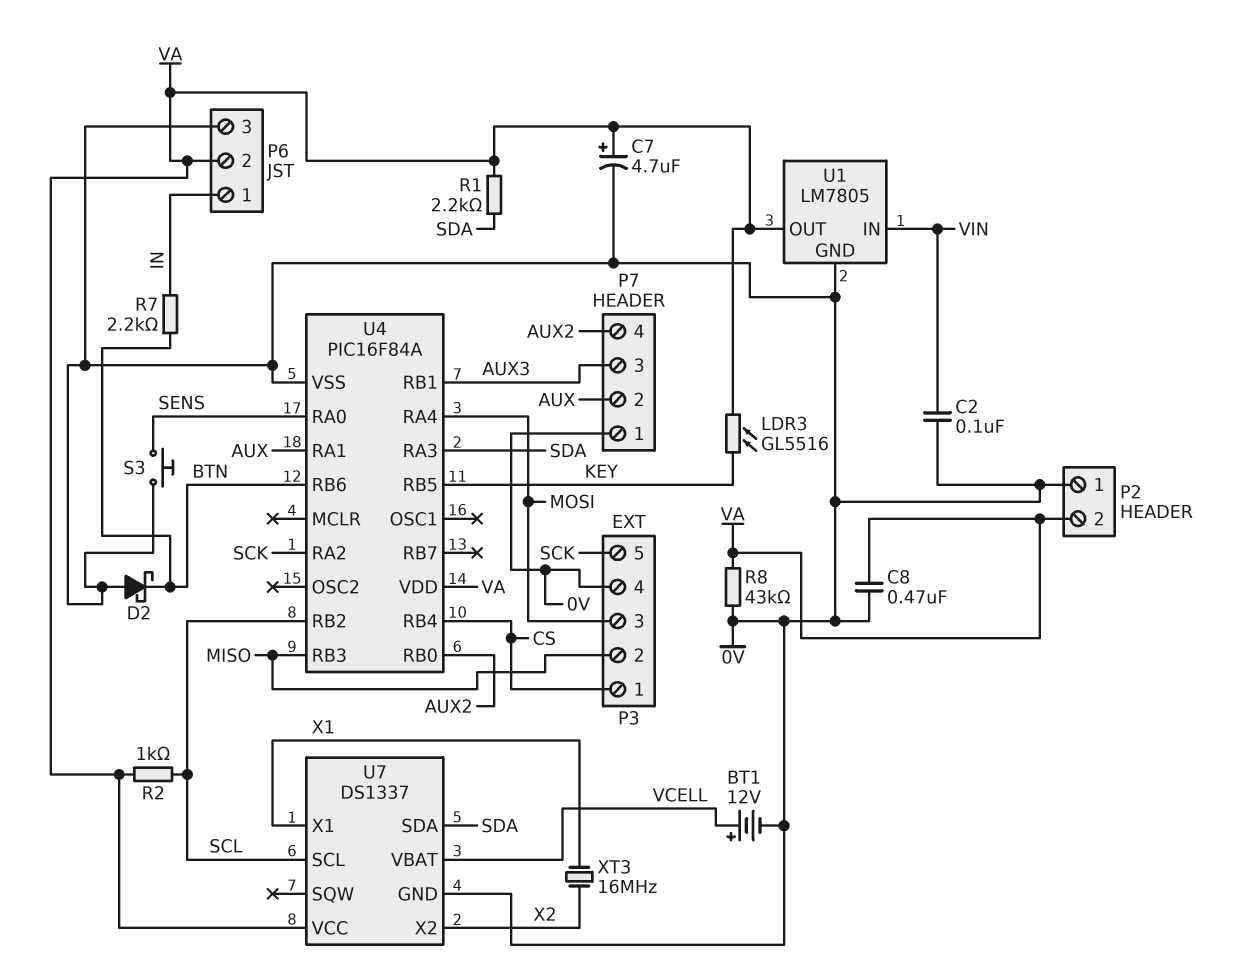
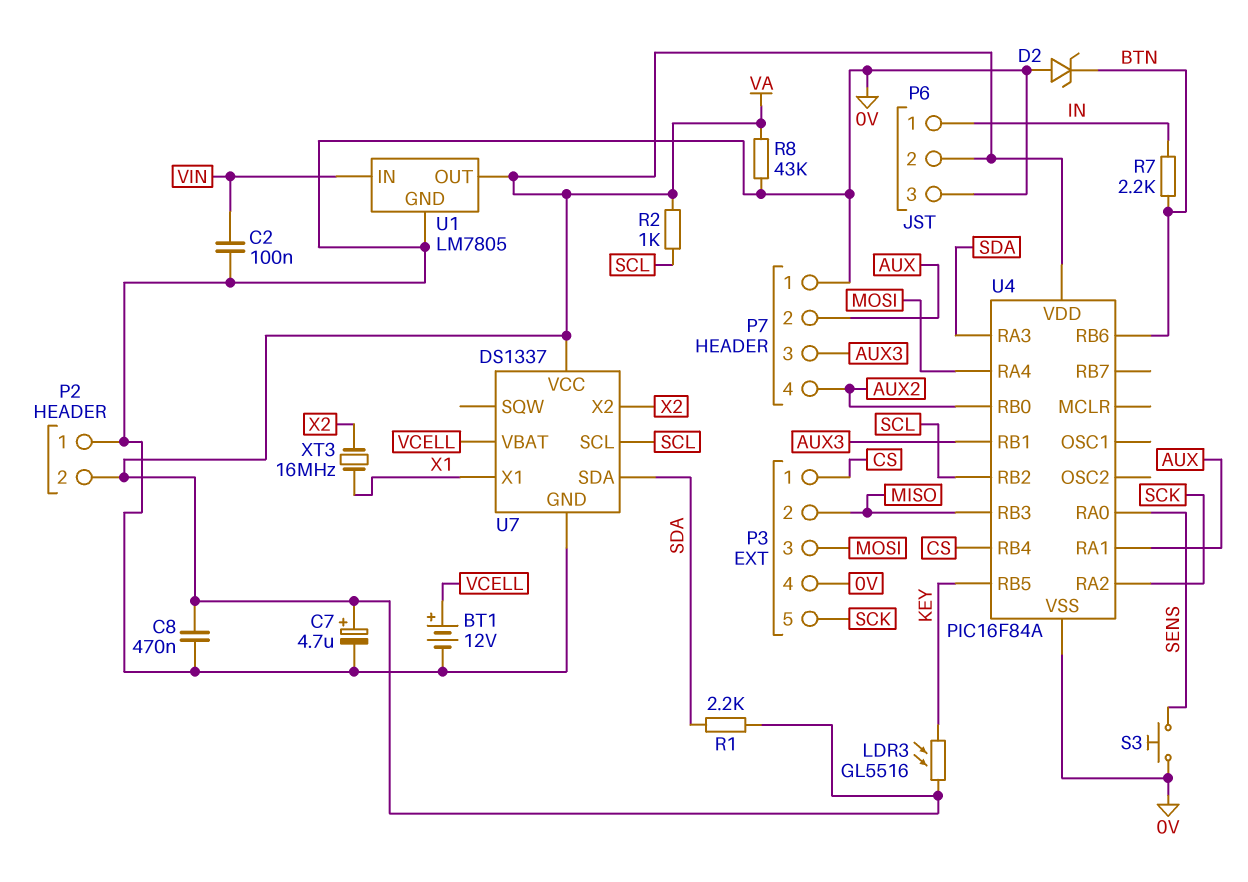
D2: schottky (A 0V, K BTN) -> zener (A 0V, K BTN)

